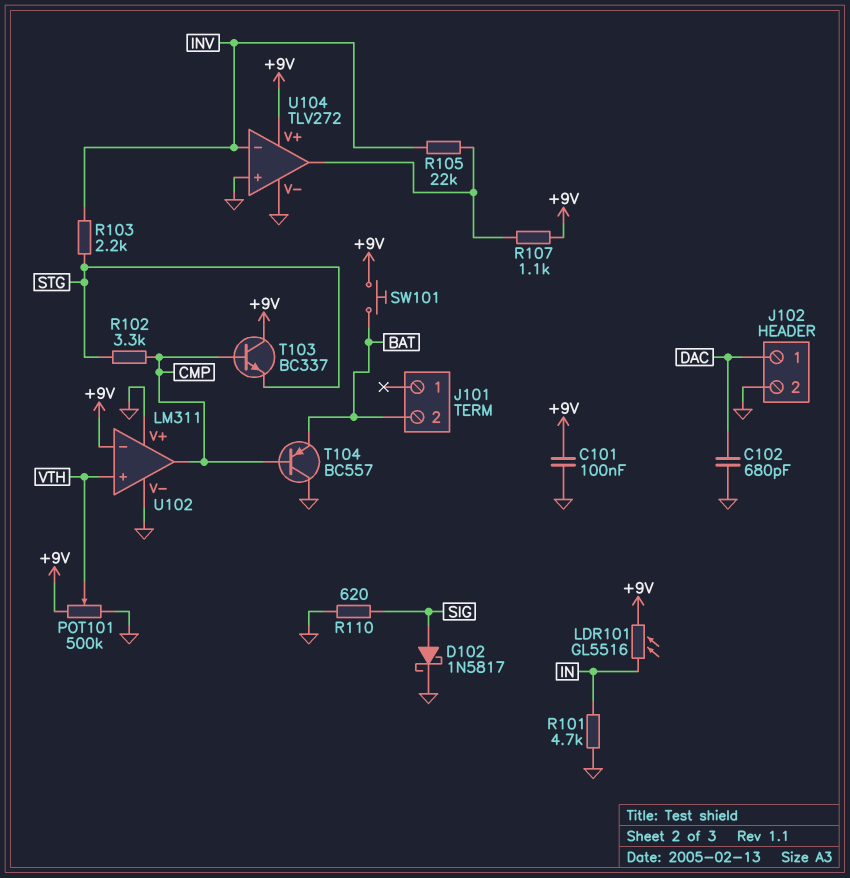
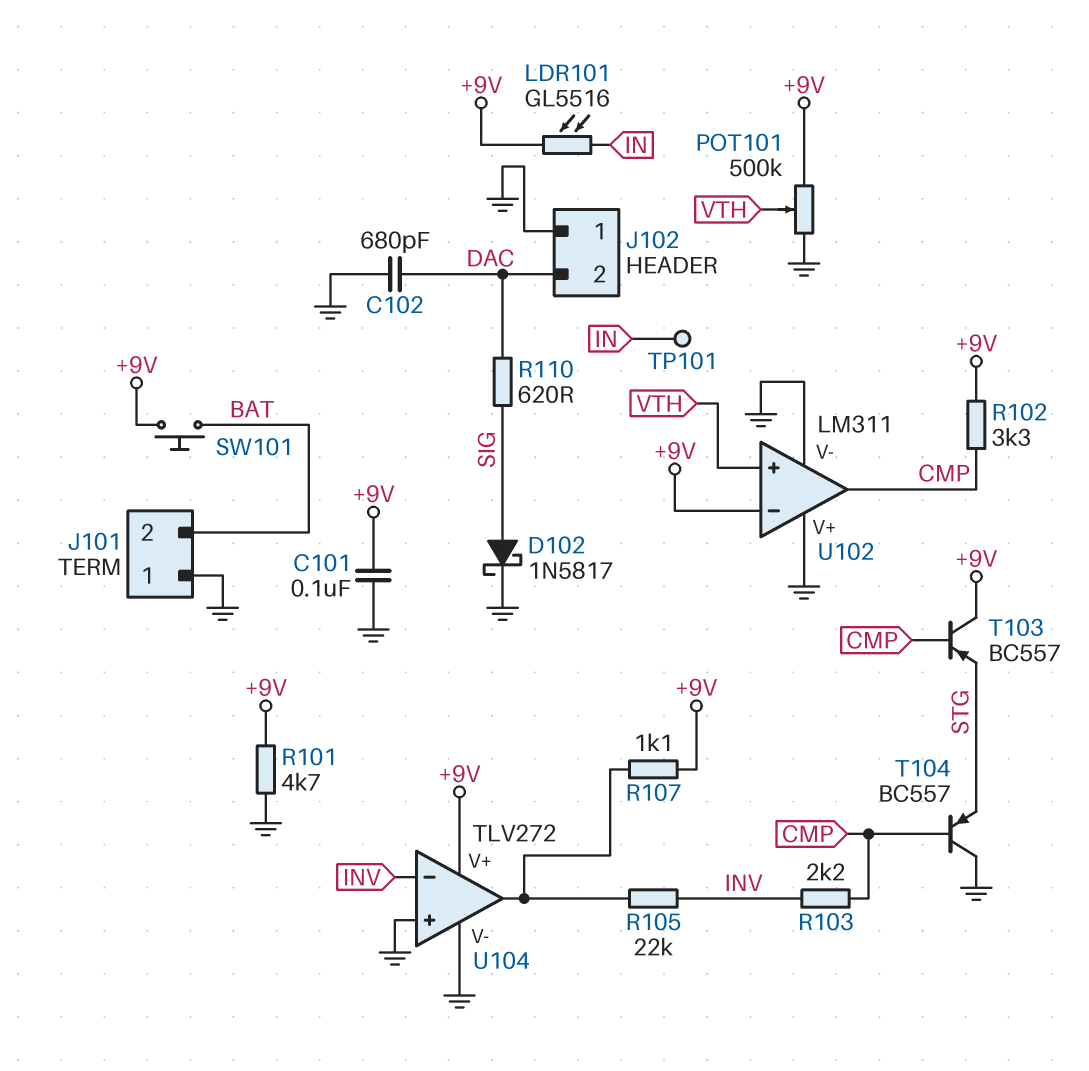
J101 pin 1: none -> GND
J102 pin 1: DAC -> GND
J102 pin 2: GND -> DAC
R101: 4.7k (GND, IN) -> 4.7k (+9V, GND)
R102: 3.3k (CMP, STG) -> 3.3k (+9V, CMP)
R103: 2.2k (INV, STG) -> 2.2k (CMP, INV)
R110: 620 (GND, SIG) -> 620 (DAC, SIG)
T103: NPN BC337 (B CMP, C +9V, E STG) -> PNP BC557 (B CMP, C +9V, E STG)
T104: PNP BC557 (B CMP, C GND, E BAT) -> PNP BC557 (B CMP, C GND, E STG)
TP101: none -> test point (IN)

